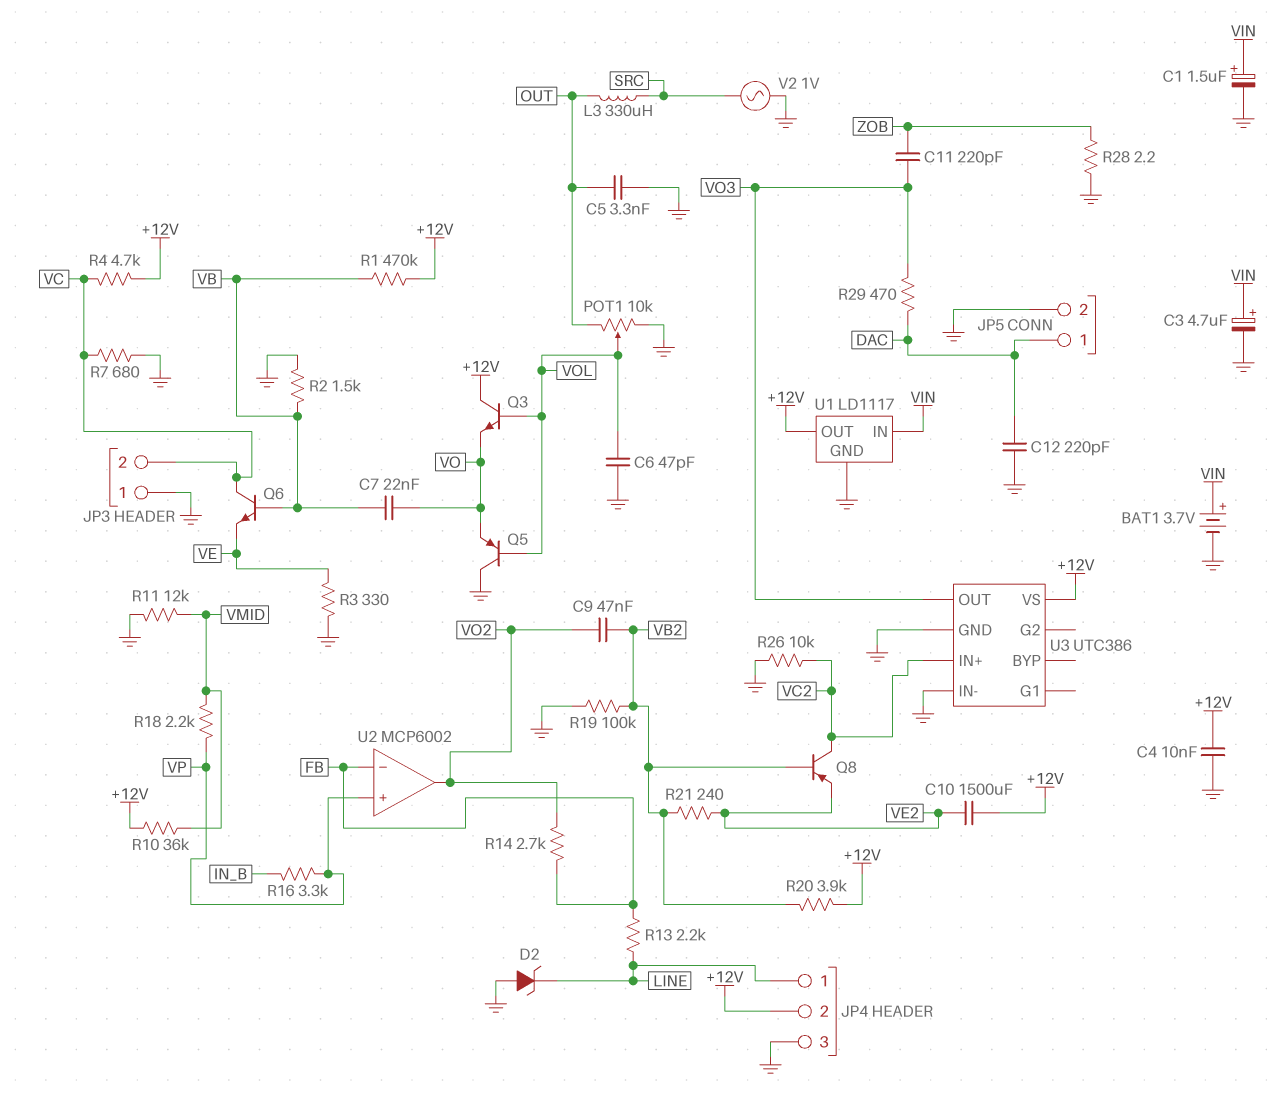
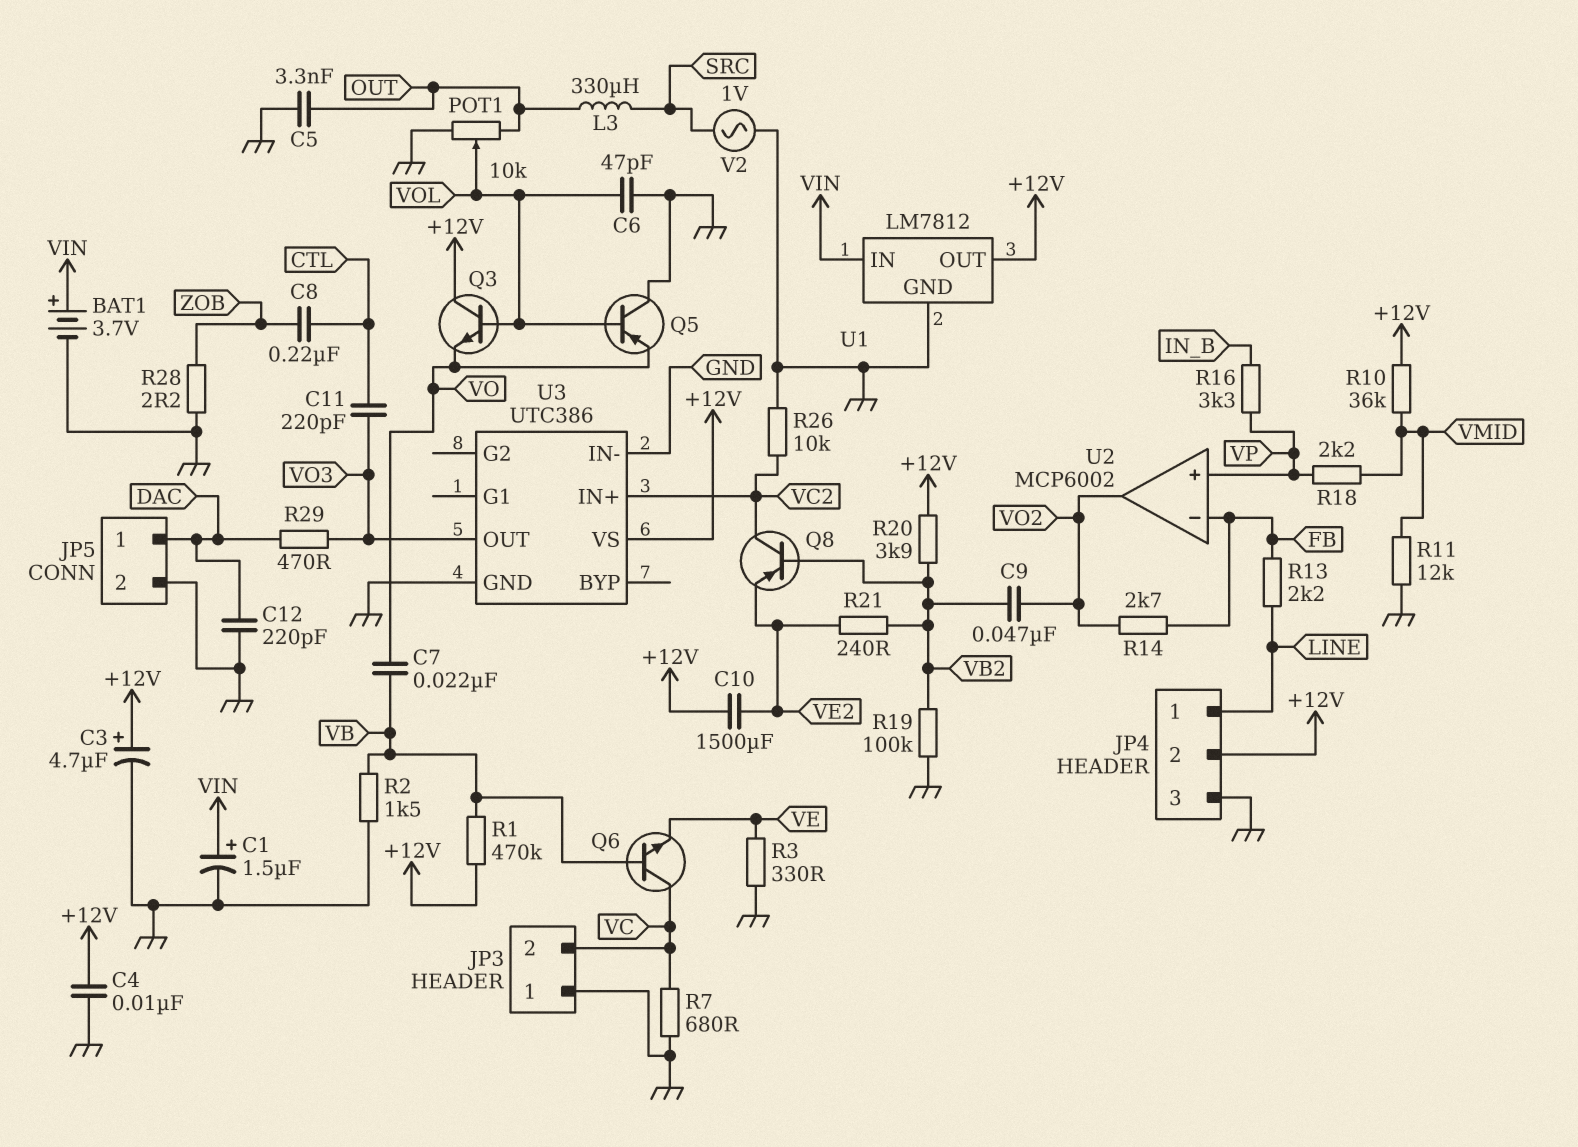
C3: 4.7uF (plus VIN, minus GND) -> 4.7uF (plus +12V, minus GND)
C8: none -> 220nF (CTL, ZOB)
C11: 220pF (VO3, ZOB) -> 220pF (CTL, VO3)
D2: zener (A GND, K LINE) -> none
R4: 4.7k (+12V, VC) -> none
U1: LD1117 -> LM7812

